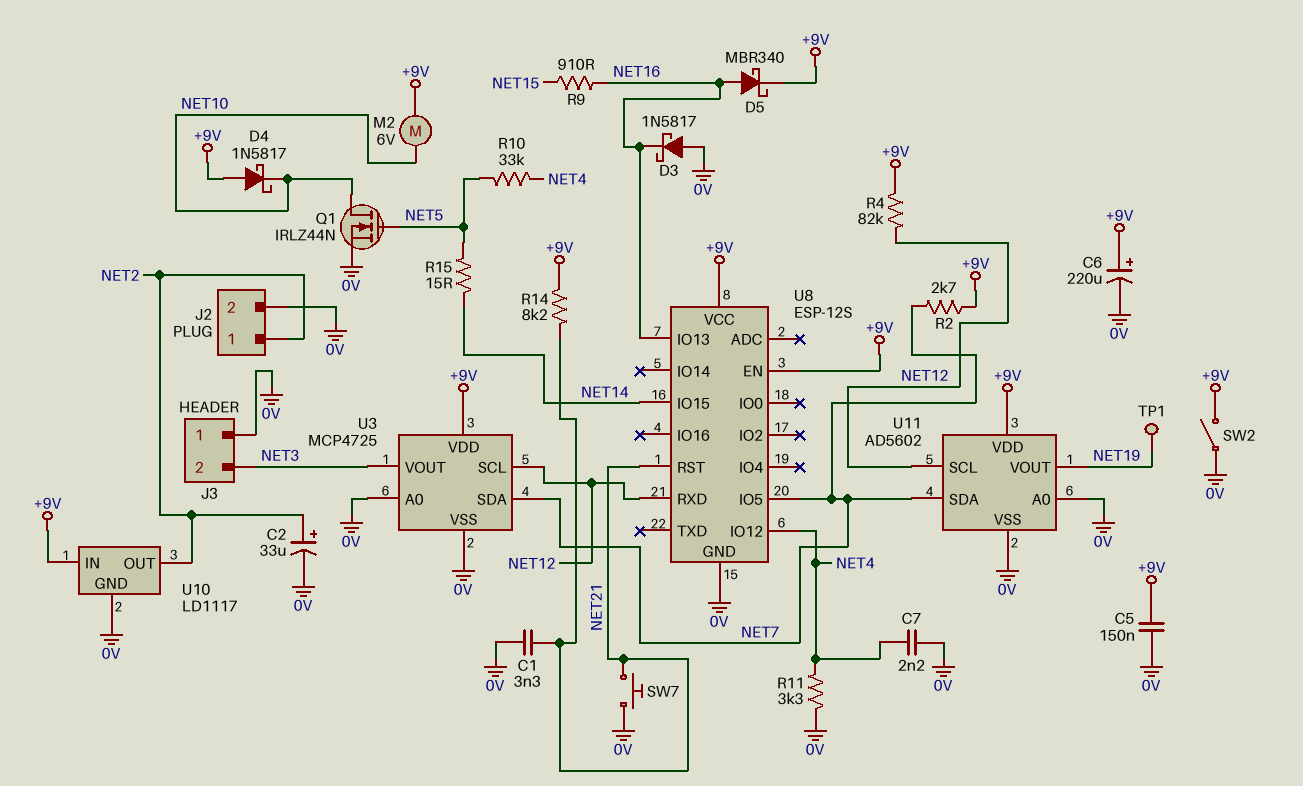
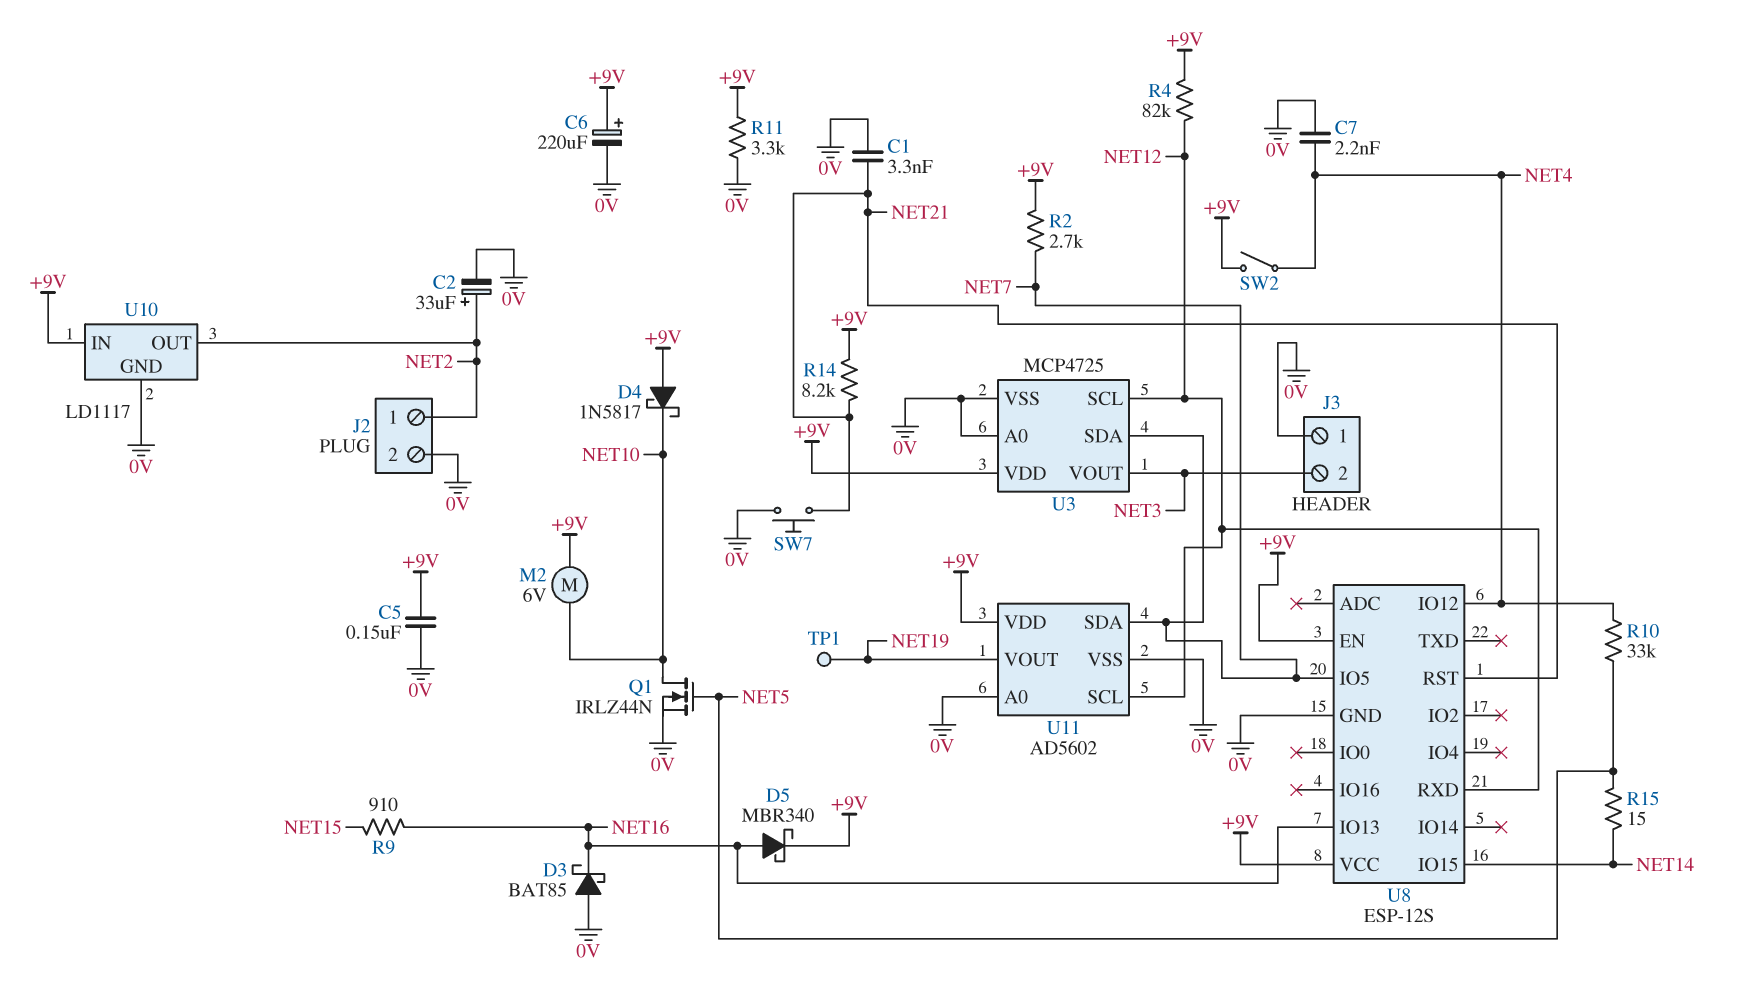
D3: schottky 1N5817 (A 0V, K NET16) -> schottky BAT85 (A 0V, K NET16)
R11: 3.3k (0V, NET4) -> 3.3k (+9V, 0V)
SW2: switch (+9V, 0V) -> switch (+9V, NET4)

